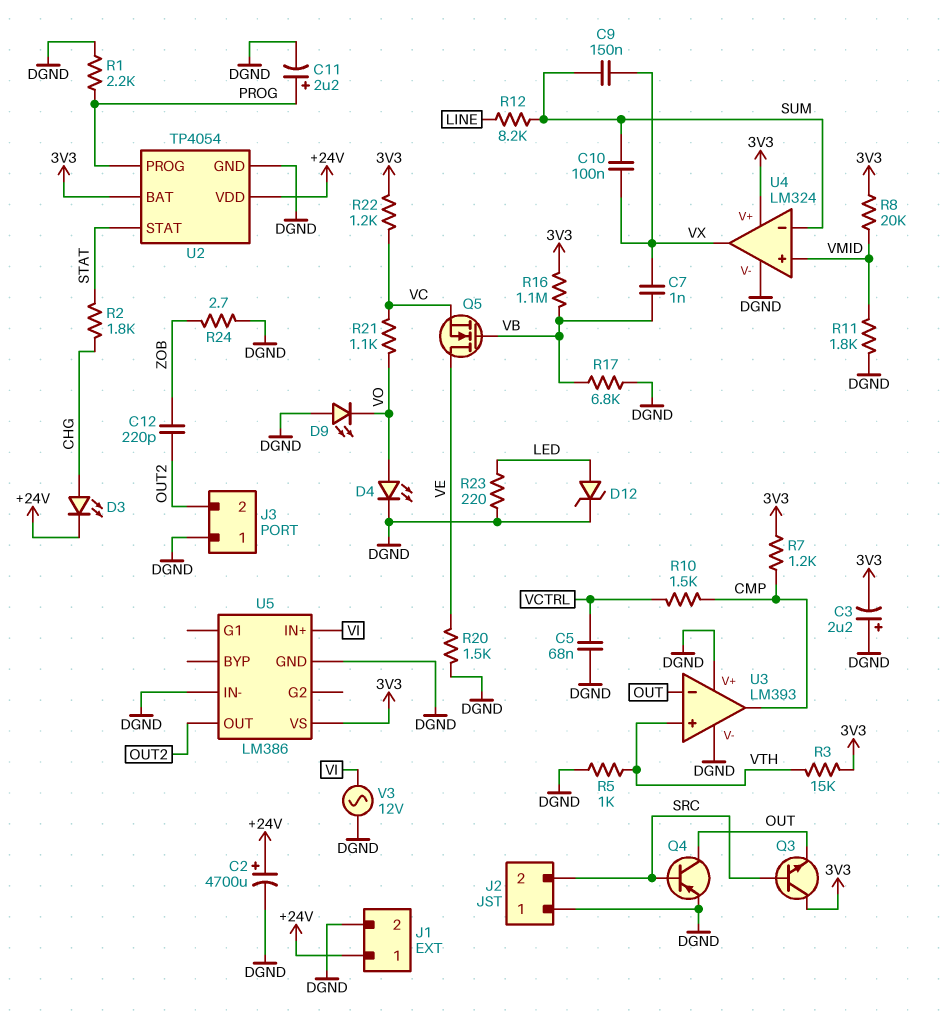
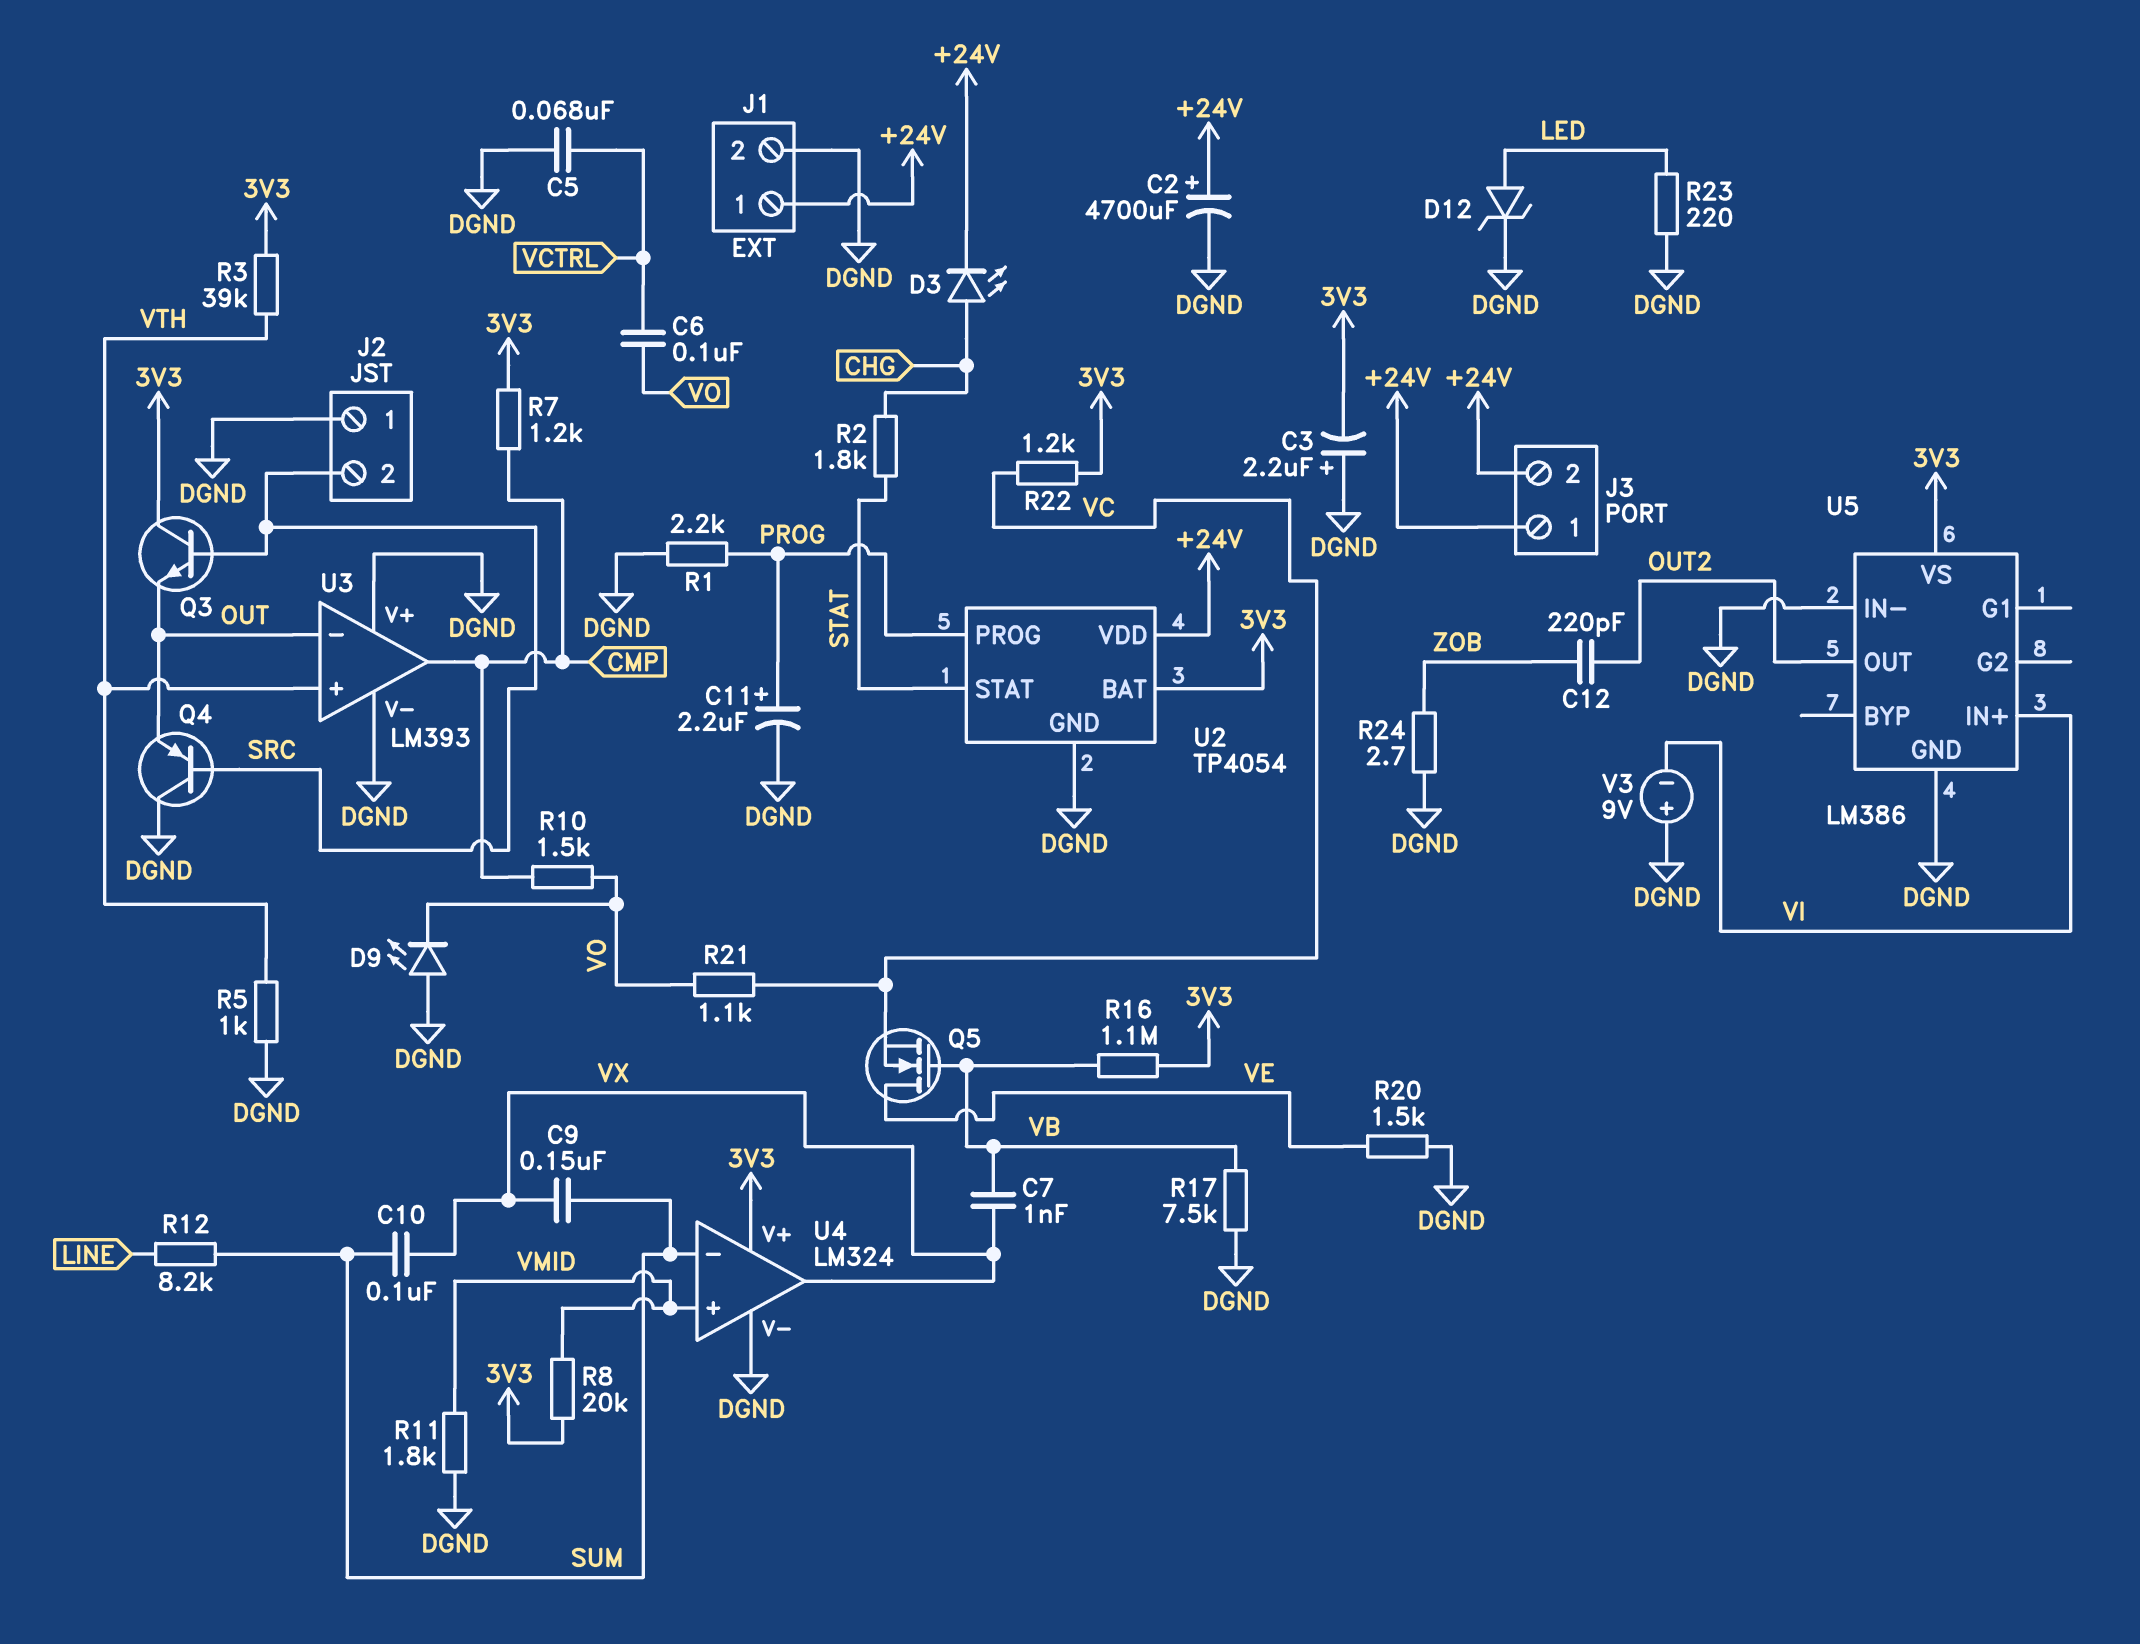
C6: none -> 100nF (VCTRL, VO)
D4: LED (A VO, K DGND) -> none
J3 pin 1: DGND -> +24V
J3 pin 2: OUT2 -> +24V
Q4: PNP (B SRC, C OUT, E DGND) -> PNP (B SRC, C DGND, E OUT)
R3: 15k (3V3, VTH) -> 39k (3V3, VTH)
R10: 1.5k (CMP, VCTRL) -> 1.5k (CMP, VO)
R17: 6.8k (DGND, VB) -> 7.5k (DGND, VB)
V3: AC 12V (DGND, VI) -> 9V (plus DGND, minus VI)

